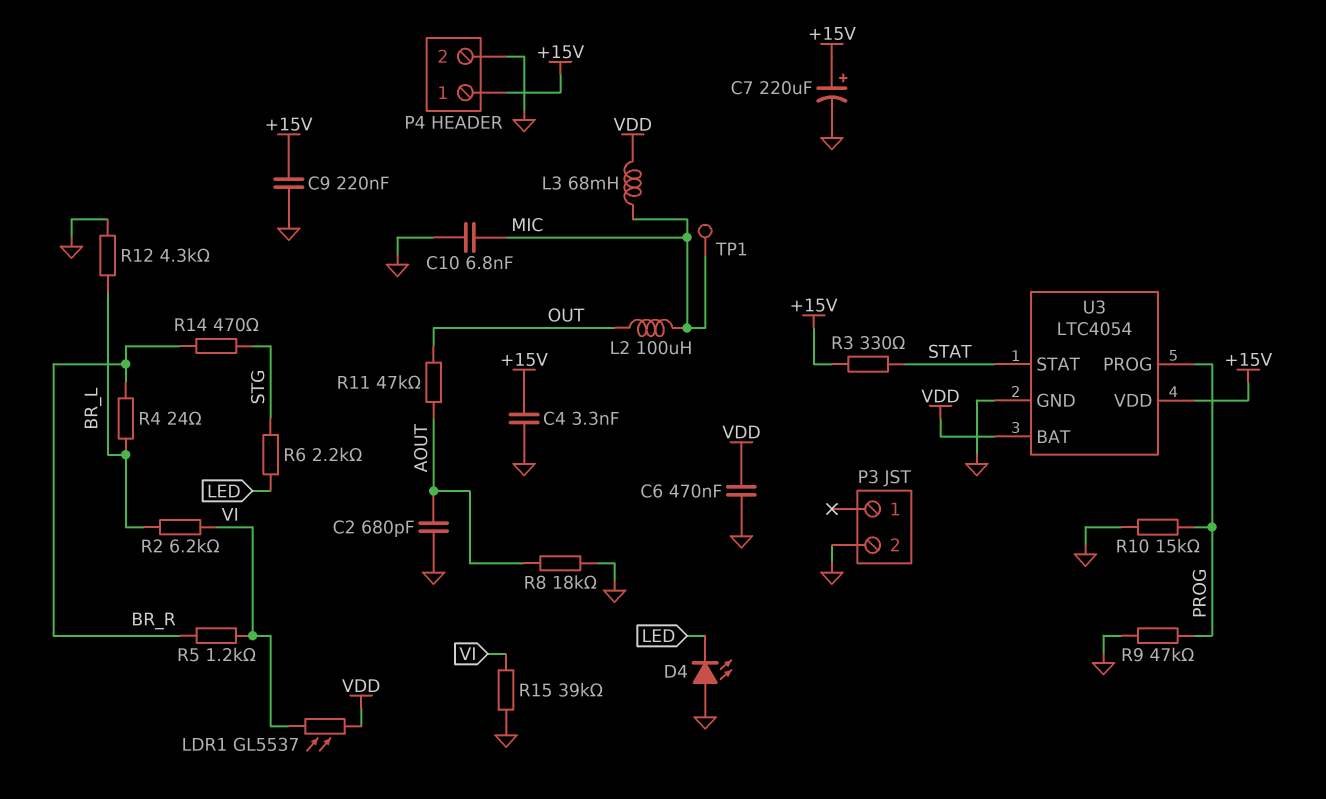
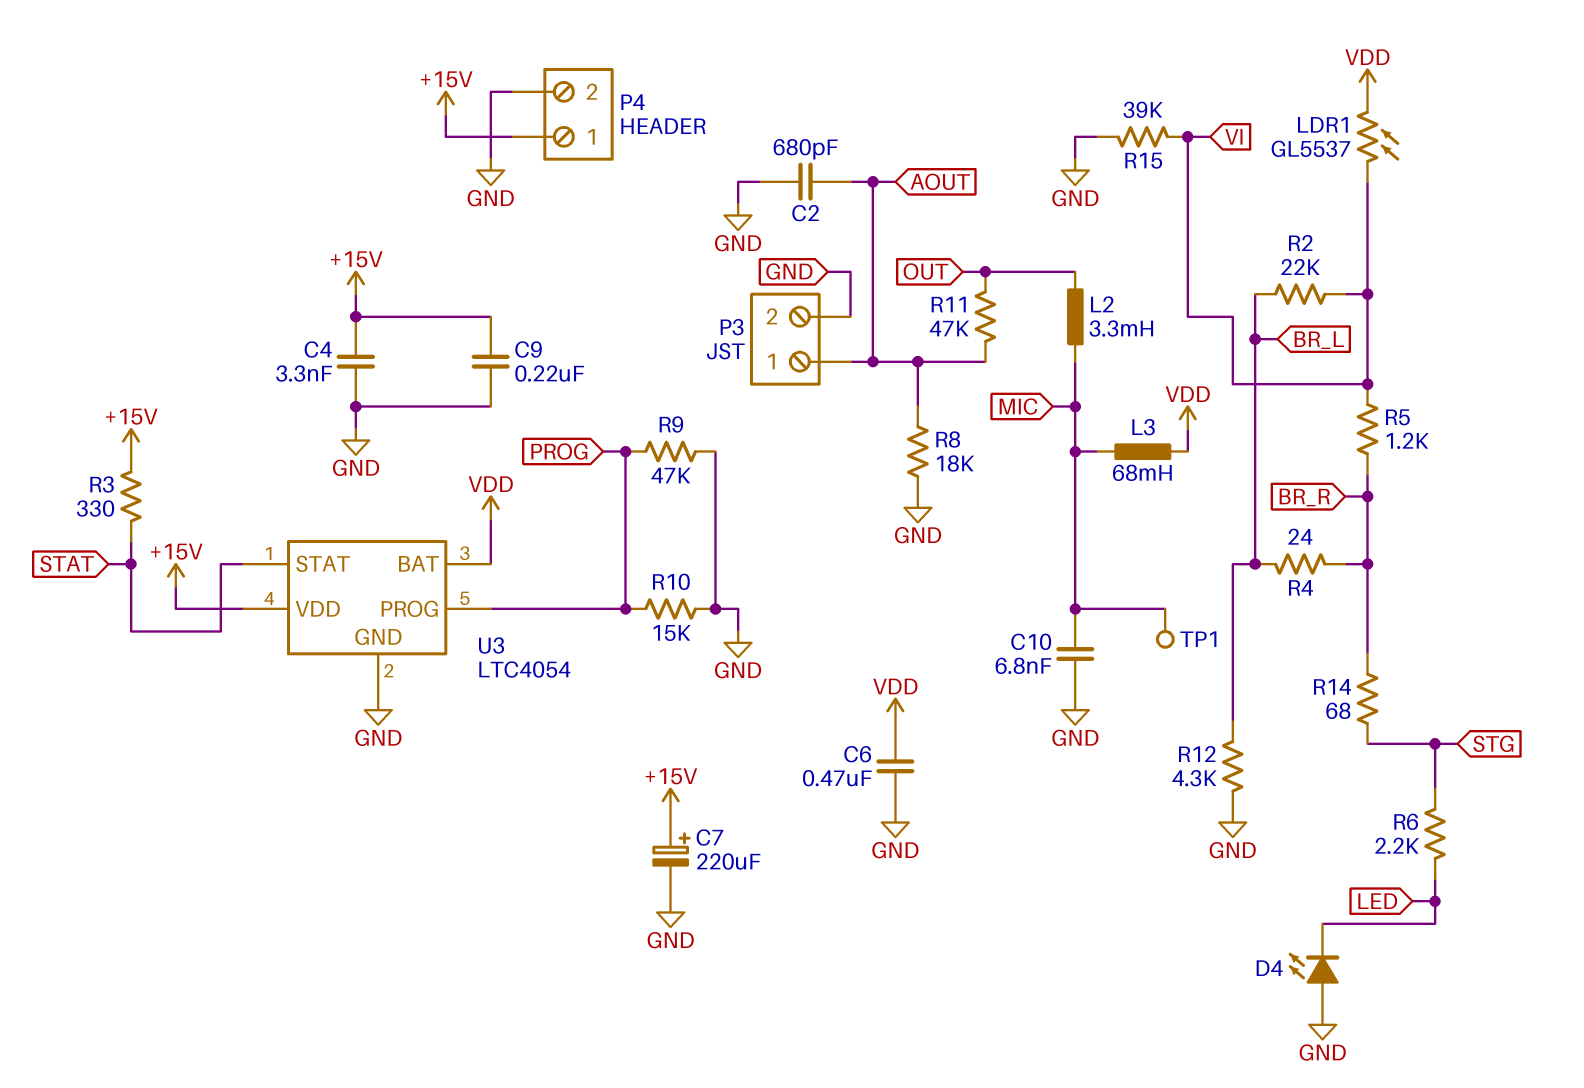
L2: 100uH (MIC, OUT) -> 3.3mH (MIC, OUT)
P3 pin 1: none -> AOUT
R2: 6.2k (BR_L, VI) -> 22k (BR_L, VI)
R14: 470 (BR_R, STG) -> 68 (BR_R, STG)

